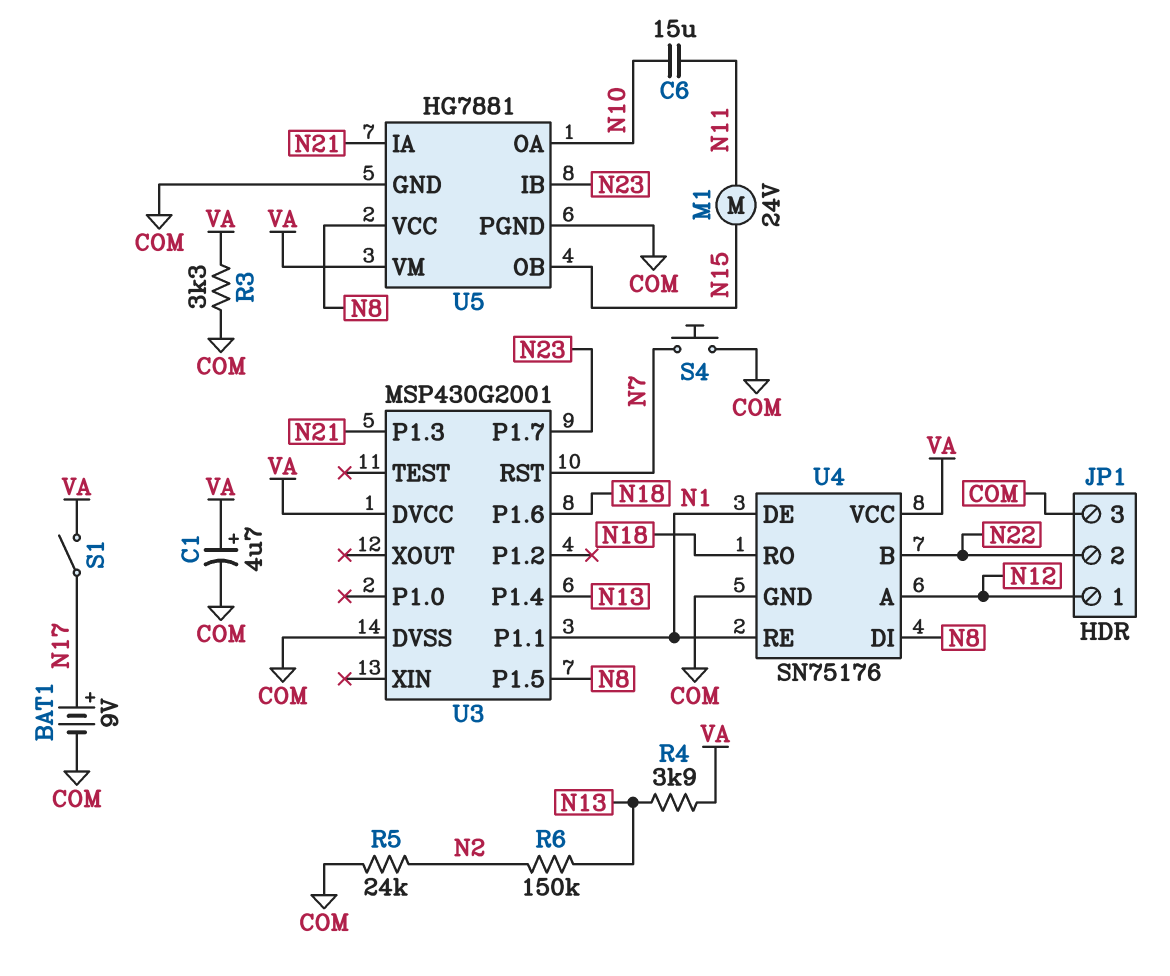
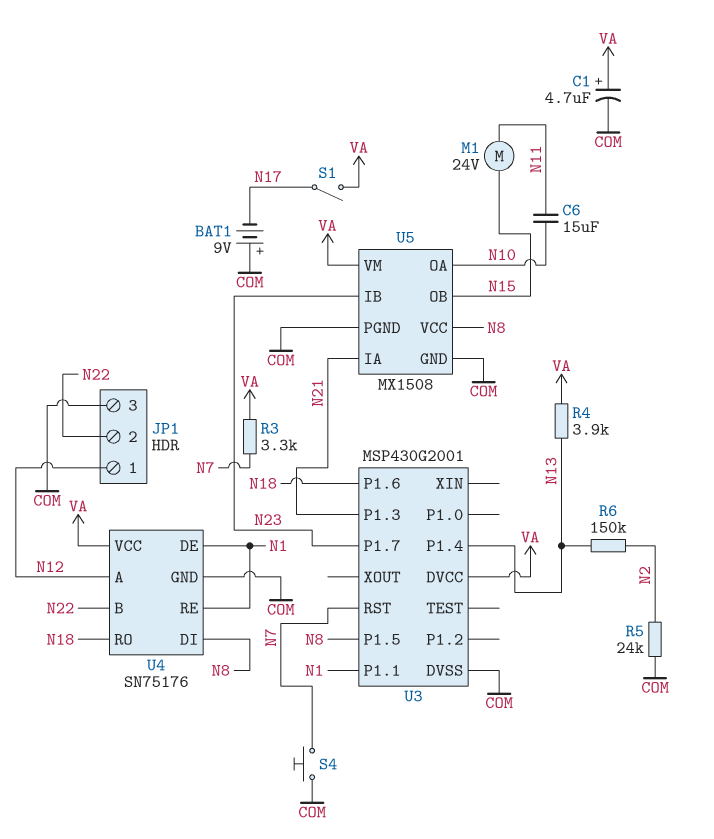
BAT1: 9V (plus N17, minus COM) -> 9V (plus COM, minus N17)
R3: 3.3k (COM, VA) -> 3.3k (N7, VA)
U5: HG7881 -> MX1508

